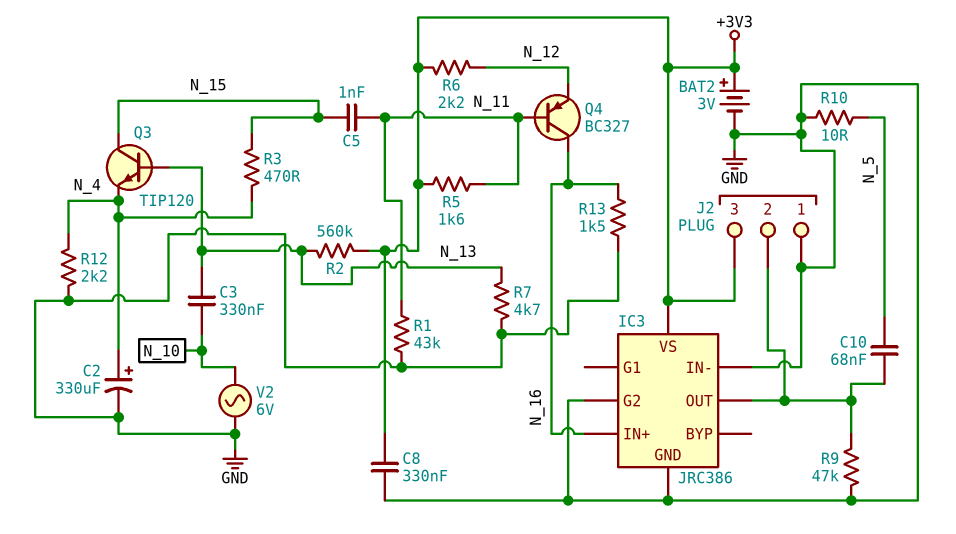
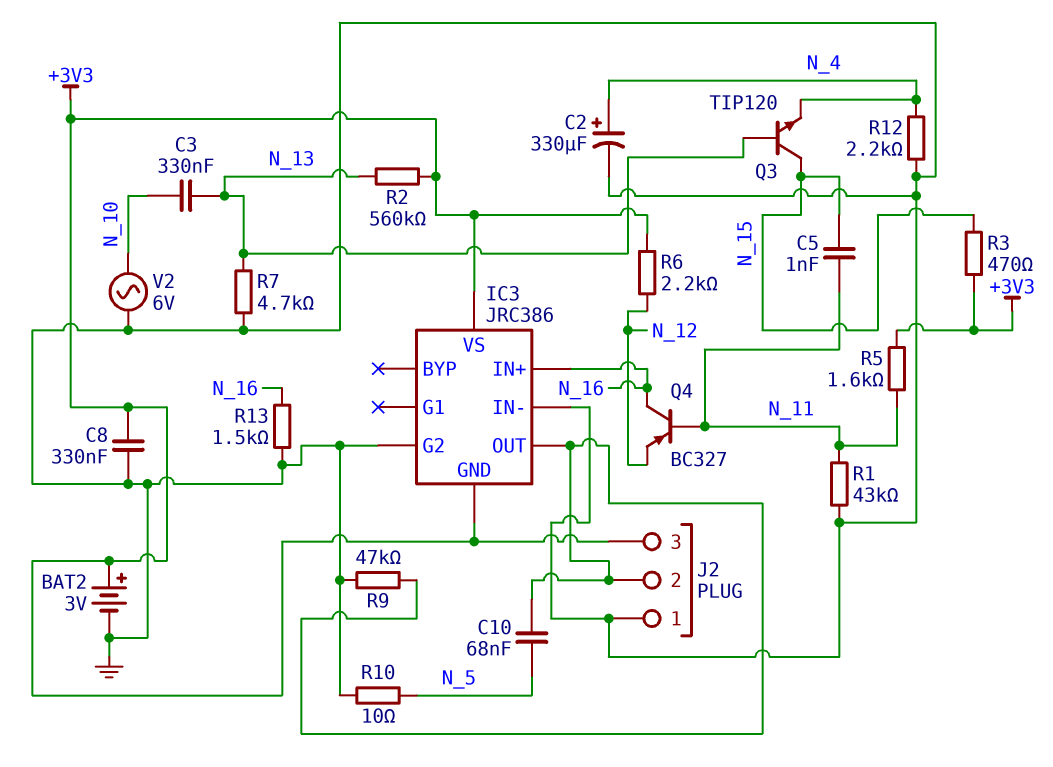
IC3 pin GND: GND -> +3V3
R3: 470 (N_4, N_15) -> 470 (+3V3, N_15)

